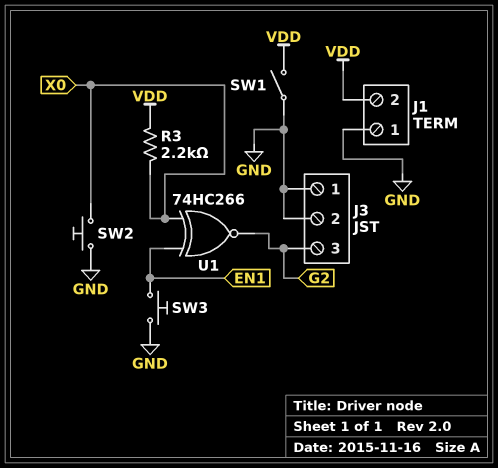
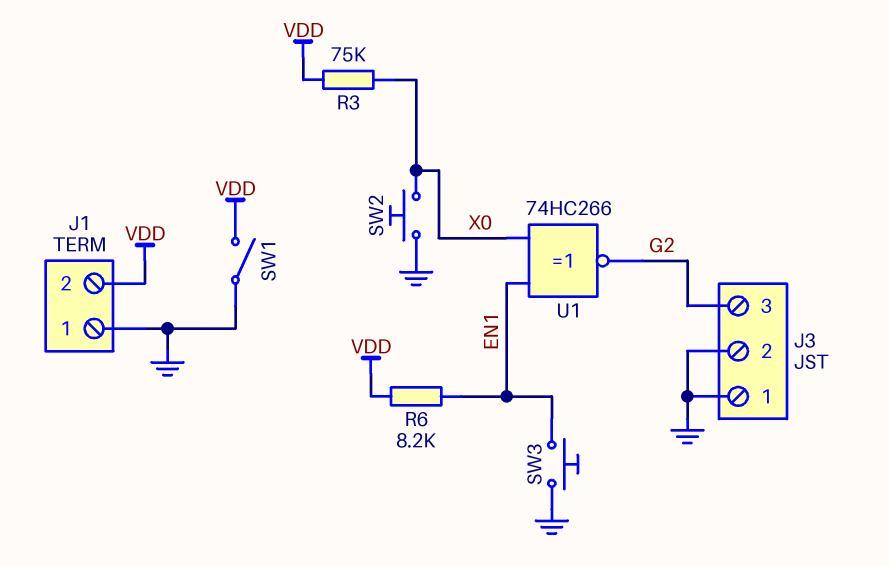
R3: 2.2k (VDD, X0) -> 75k (VDD, X0)
R6: none -> 8.2k (EN1, VDD)

